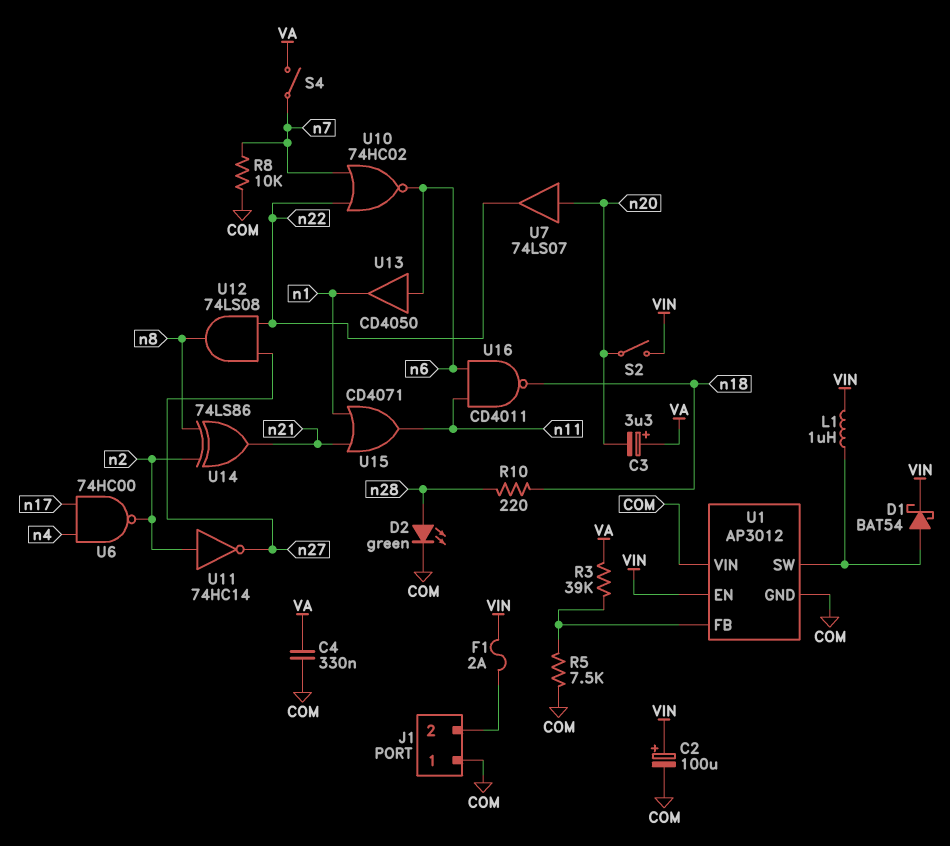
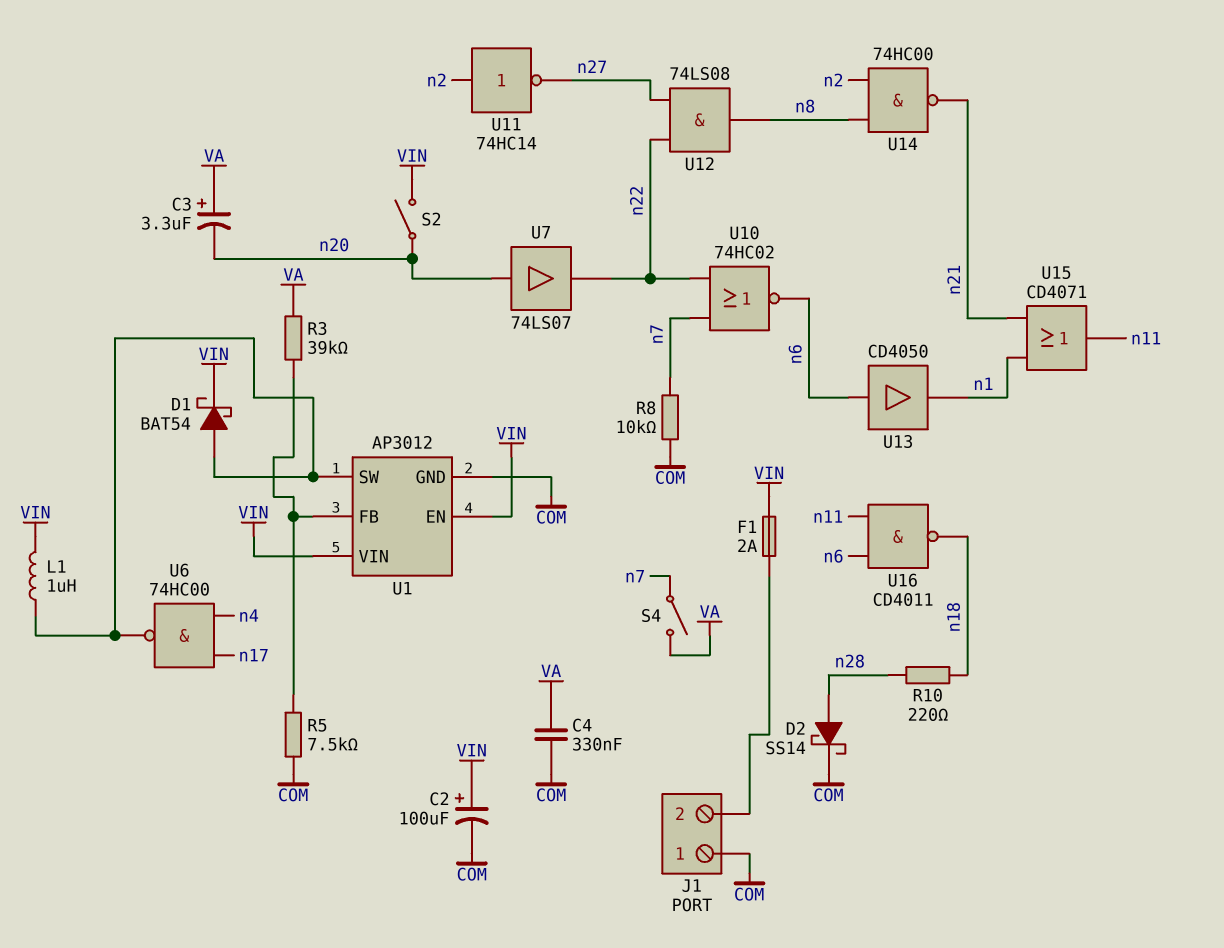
D2: LED green (A n28, K COM) -> schottky SS14 (A n28, K COM)
U1 pin VIN: COM -> VIN
U6: NAND 74HC00 (in n4, in n17, out n2) -> NAND 74HC00 (in n4, in n17, out U1/SW)
U14: XOR 74LS86 (in n2, in n8, out n21) -> NAND 74HC00 (in n2, in n8, out n21)

